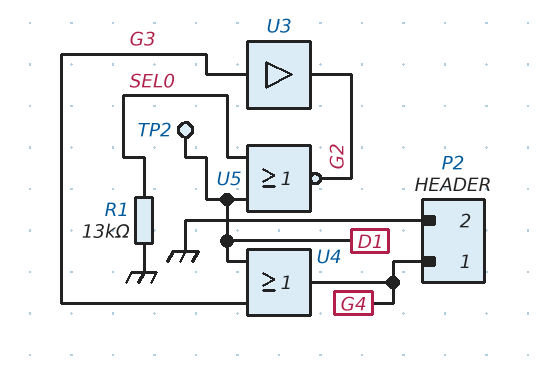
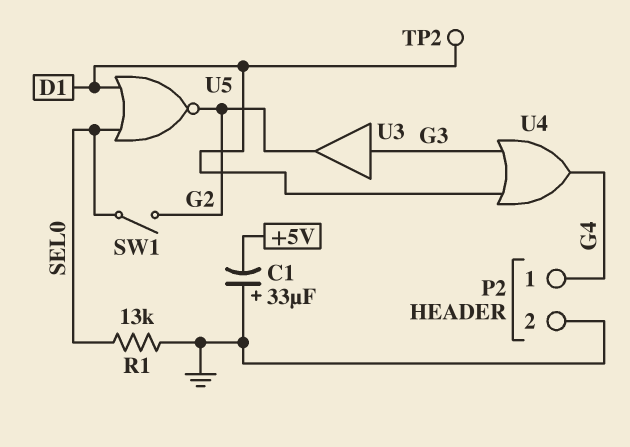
C1: none -> 33uF (plus GND, minus +5V)
SW1: none -> switch (G2, SEL0)

